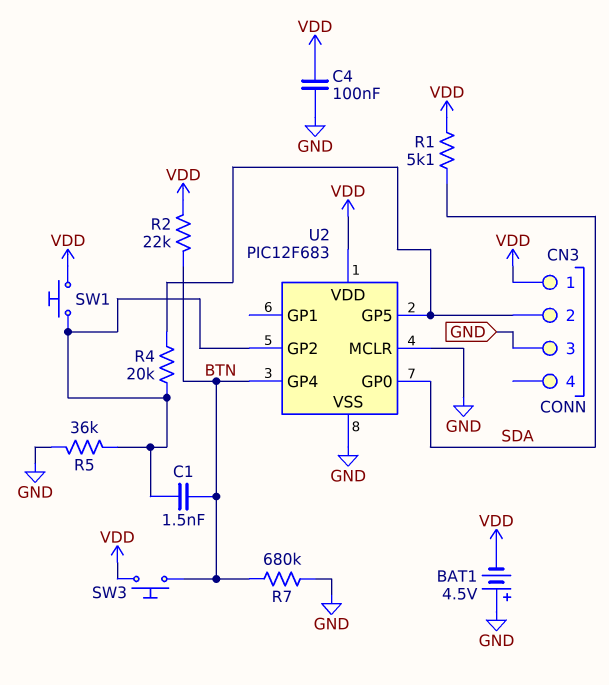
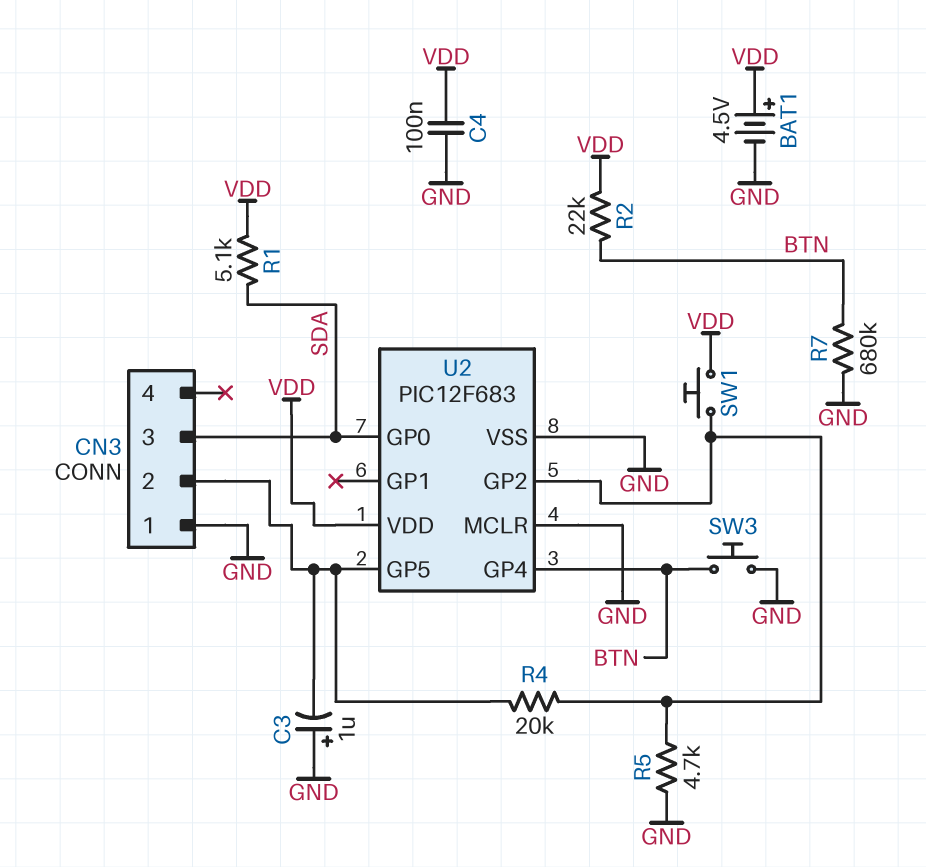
BAT1: 4.5V (plus GND, minus VDD) -> 4.5V (plus VDD, minus GND)
C1: 1.5nF (BTN, U2/GP2) -> none
C3: none -> 1uF (plus GND, minus CN3/2)
CN3 pin 1: VDD -> GND
CN3 pin 3: GND -> SDA
R5: 36k (GND, U2/GP2) -> 4.7k (GND, U2/GP2)
SW3: button (BTN, VDD) -> button (BTN, GND)

